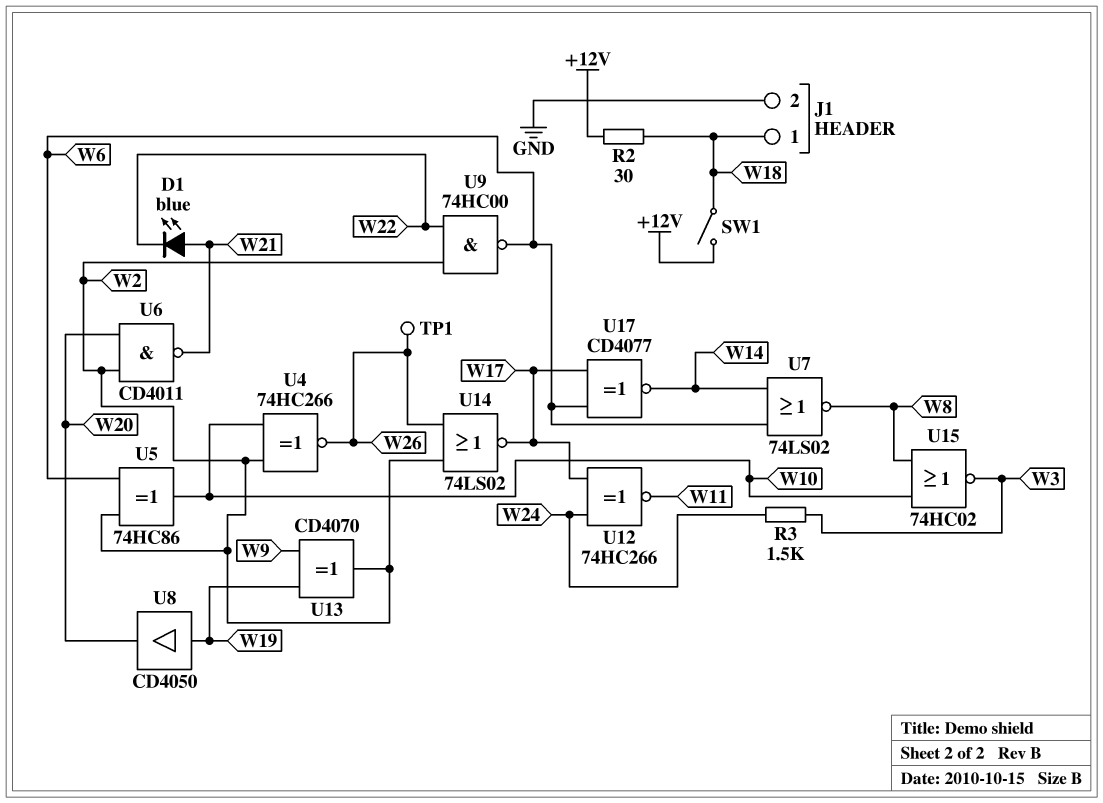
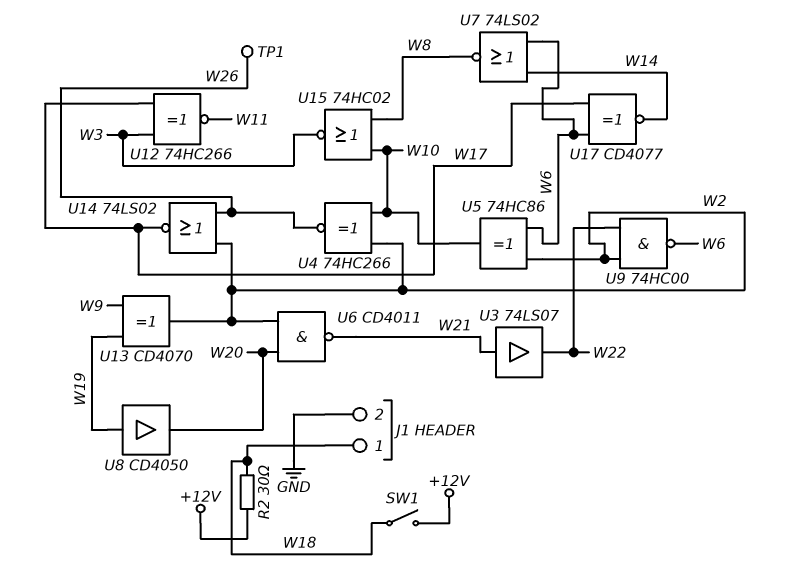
D1: LED blue (A W21, K W22) -> none
R3: 1.5k (W3, W24) -> none
U3: none -> buffer 74LS07 (in W21, out W22)
U12: XNOR 74HC266 (in W17, in W24, out W11) -> XNOR 74HC266 (in W3, in W17, out W11)

